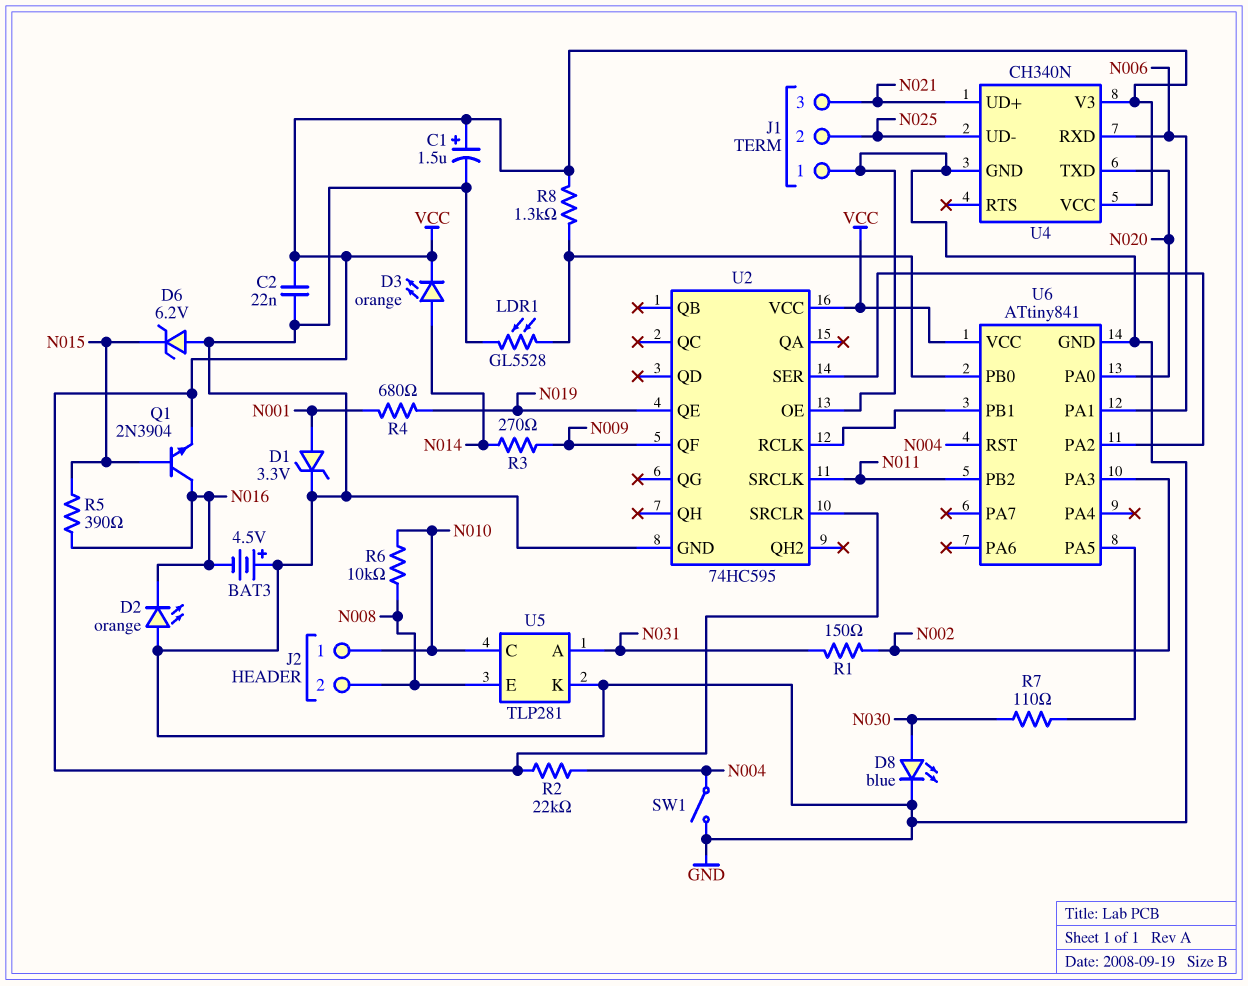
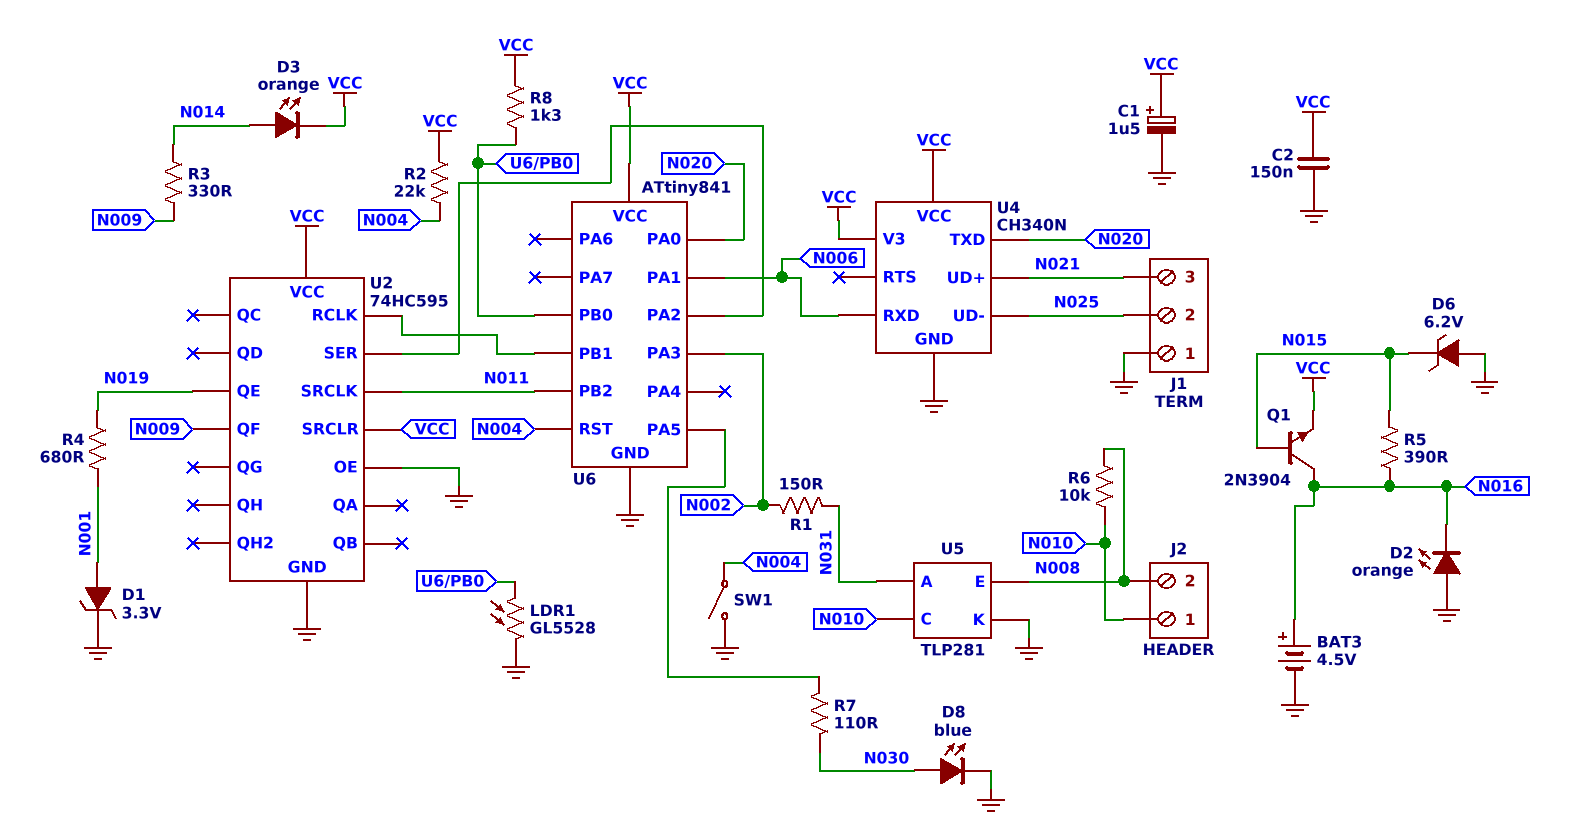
BAT3: 4.5V (plus GND, minus N016) -> 4.5V (plus N016, minus GND)
C2: 22nF (GND, VCC) -> 150nF (GND, VCC)
R3: 270 (N009, N014) -> 330 (N009, N014)

